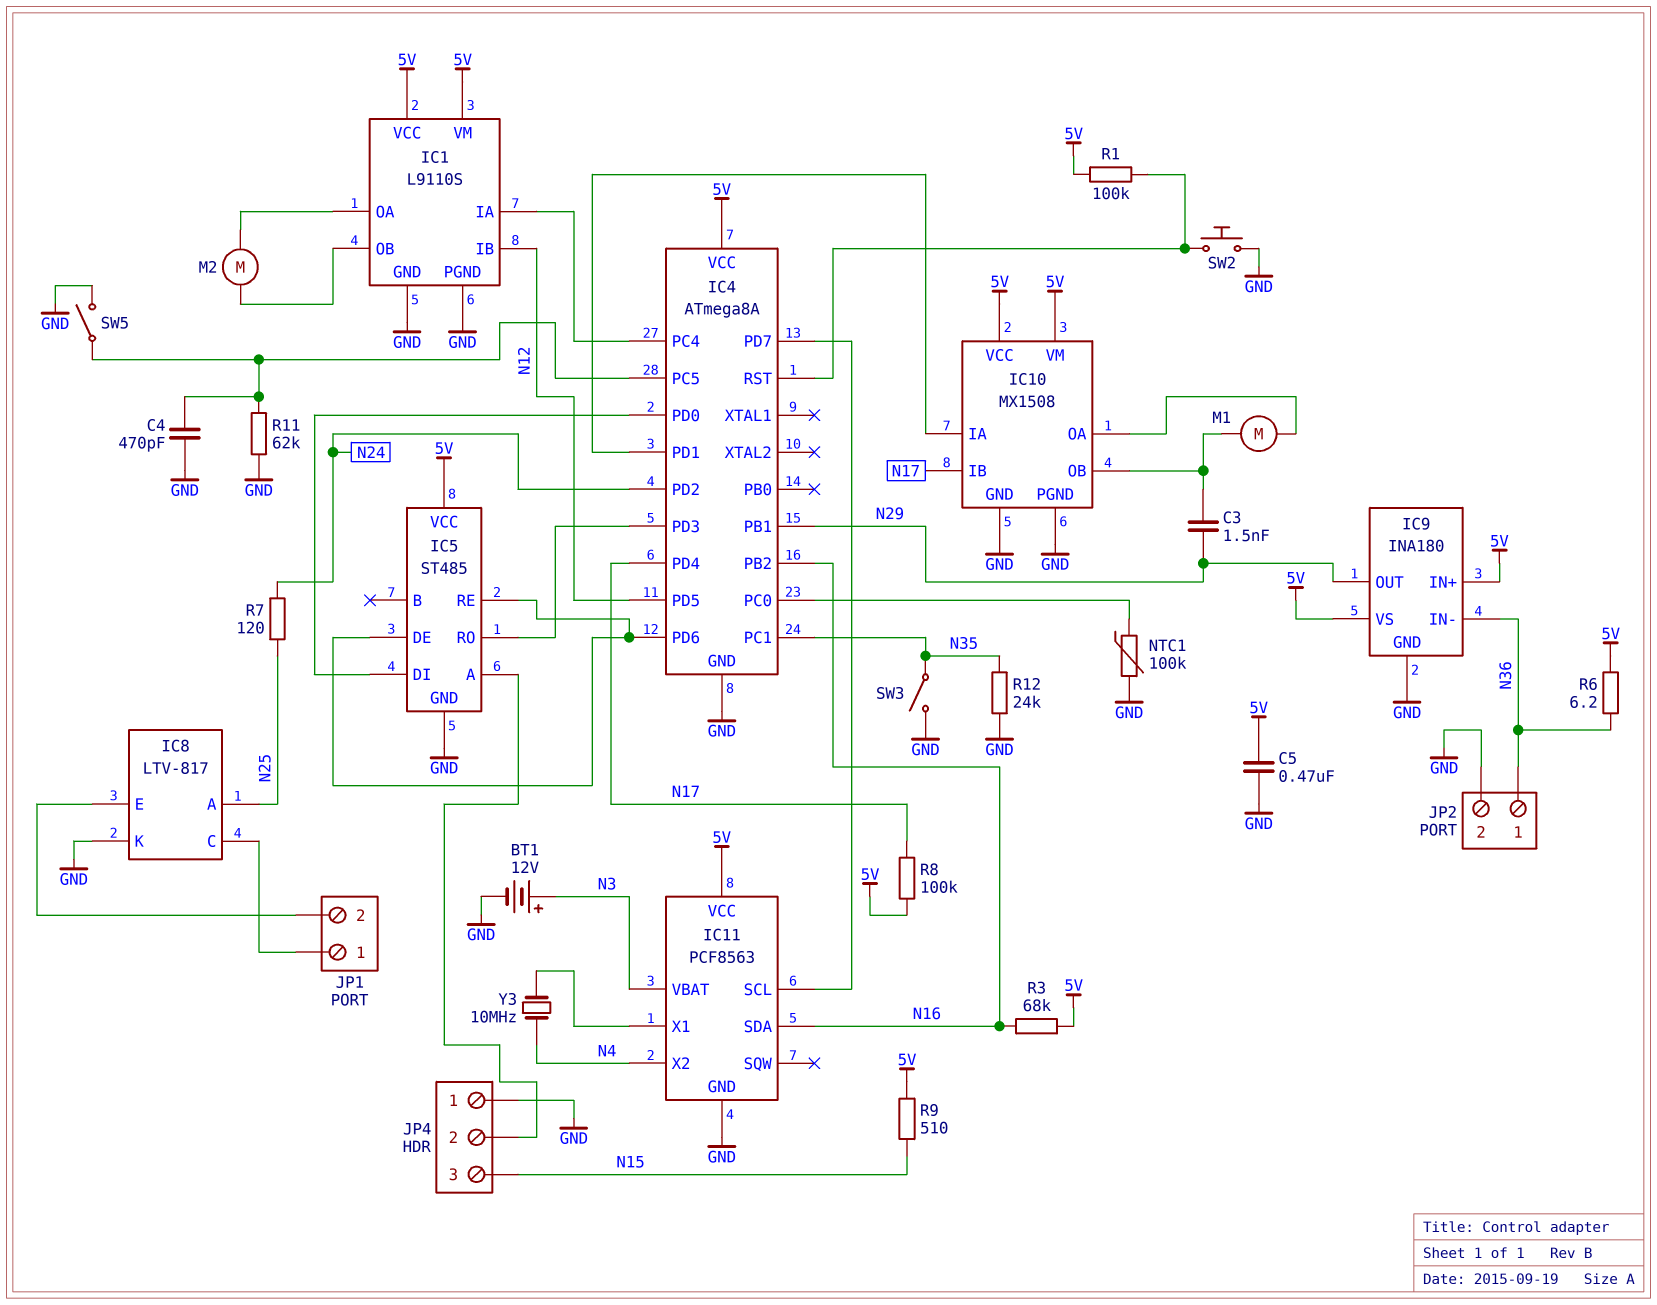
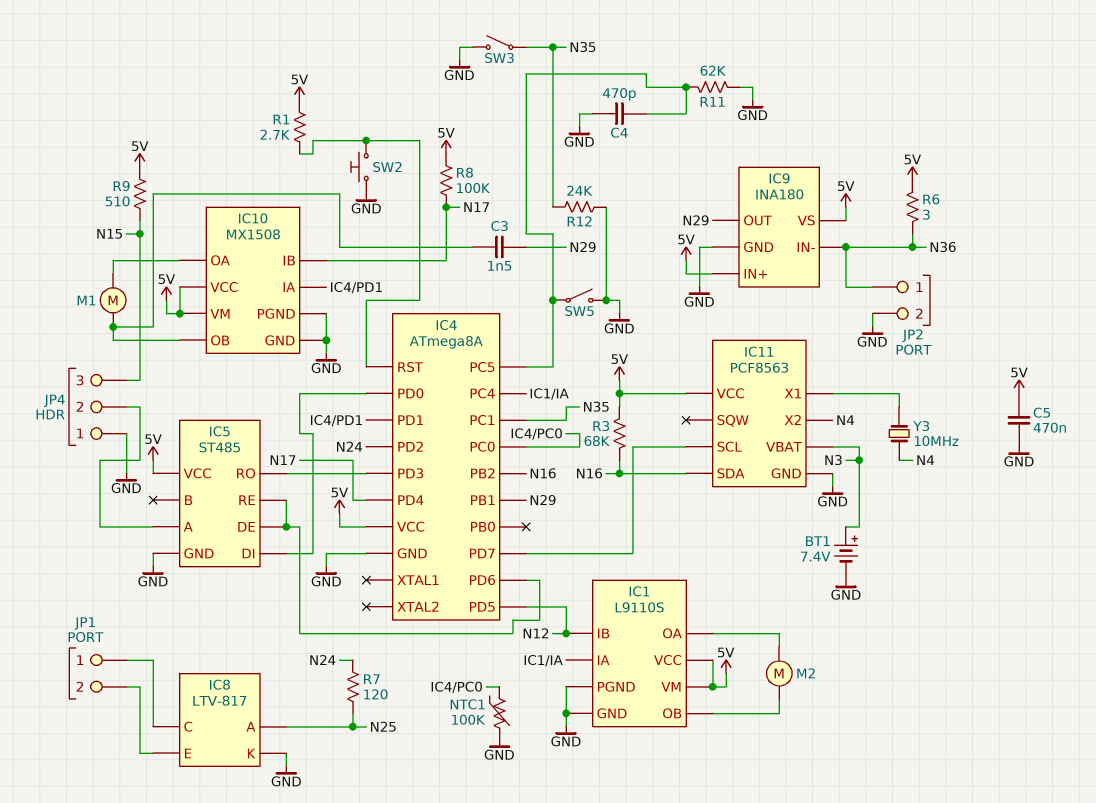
BT1: 12V (plus N3, minus GND) -> 7.4V (plus N3, minus GND)
R1: 100k (5V, IC4/RST) -> 2.7k (5V, IC4/RST)
R6: 6.2 (5V, N36) -> 3 (5V, N36)

